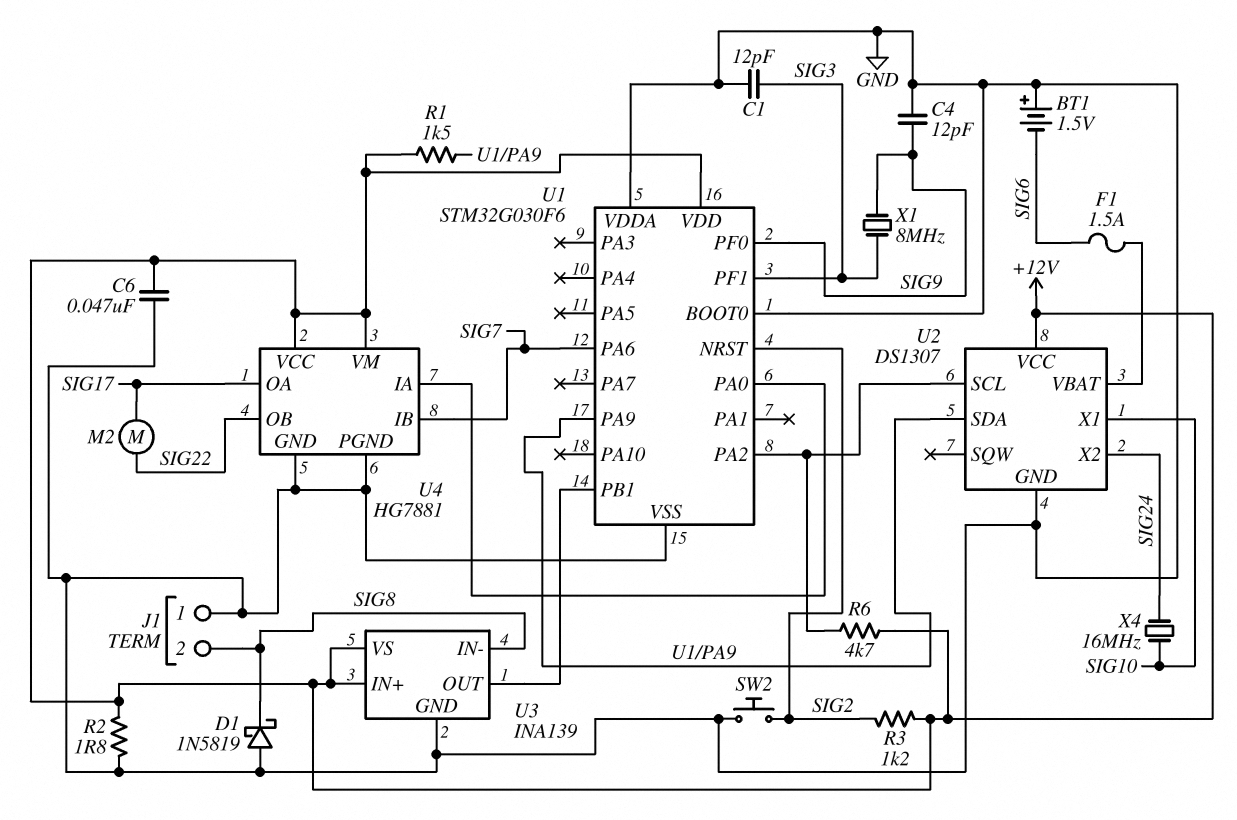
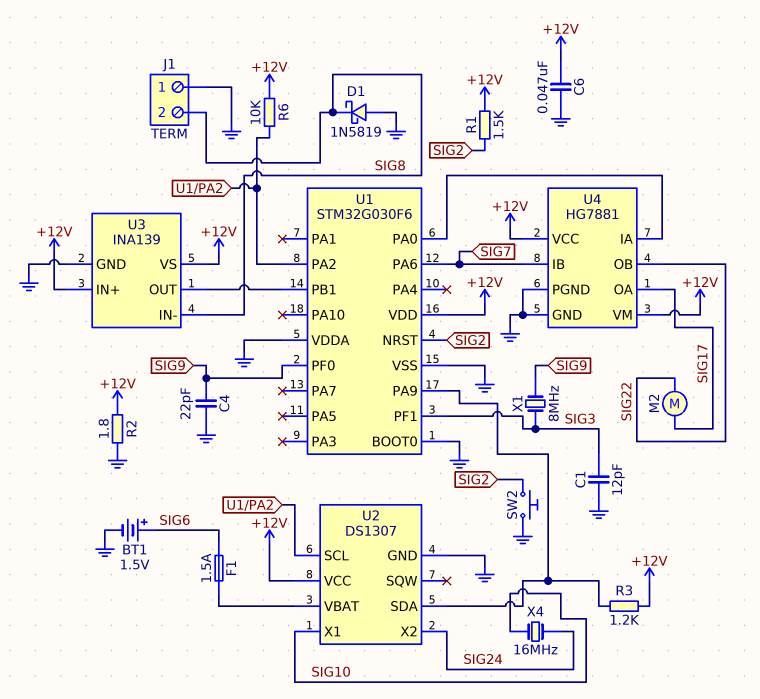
BT1: 1.5V (plus GND, minus SIG6) -> 1.5V (plus SIG6, minus GND)
C4: 12pF (GND, SIG9) -> 22pF (GND, SIG9)
R1: 1.5k (+12V, U1/PA9) -> 1.5k (+12V, SIG2)
R3: 1.2k (+12V, SIG2) -> 1.2k (+12V, U1/PA9)
R6: 4.7k (+12V, U1/PA2) -> 10k (+12V, U1/PA2)

